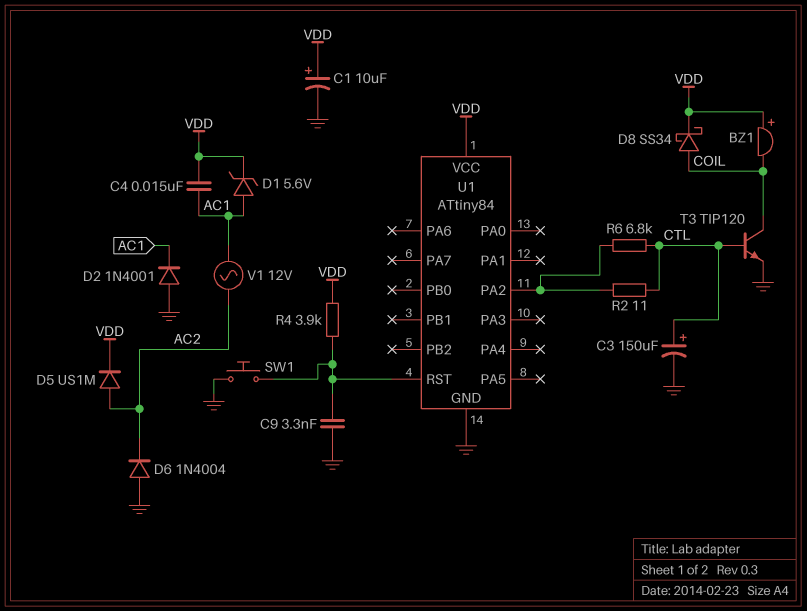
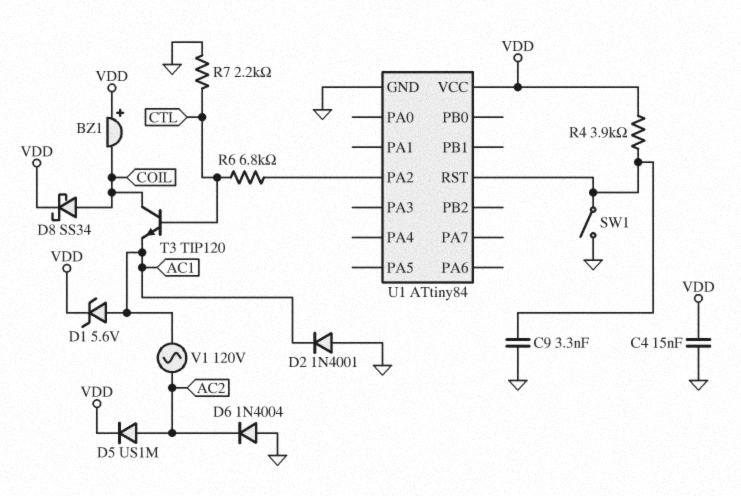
C1: 10uF (plus VDD, minus GND) -> none
C3: 150uF (plus CTL, minus GND) -> none
C4: 15nF (AC1, VDD) -> 15nF (GND, VDD)
R2: 11 (CTL, U1/PA2) -> none
R7: none -> 2.2k (CTL, GND)
SW1: button (GND, U1/RST) -> switch (GND, U1/RST)
T3: NPN TIP120 (B CTL, C COIL, E GND) -> NPN TIP120 (B CTL, C COIL, E AC1)
V1: AC 12V (AC1, AC2) -> AC 120V (AC1, AC2)

